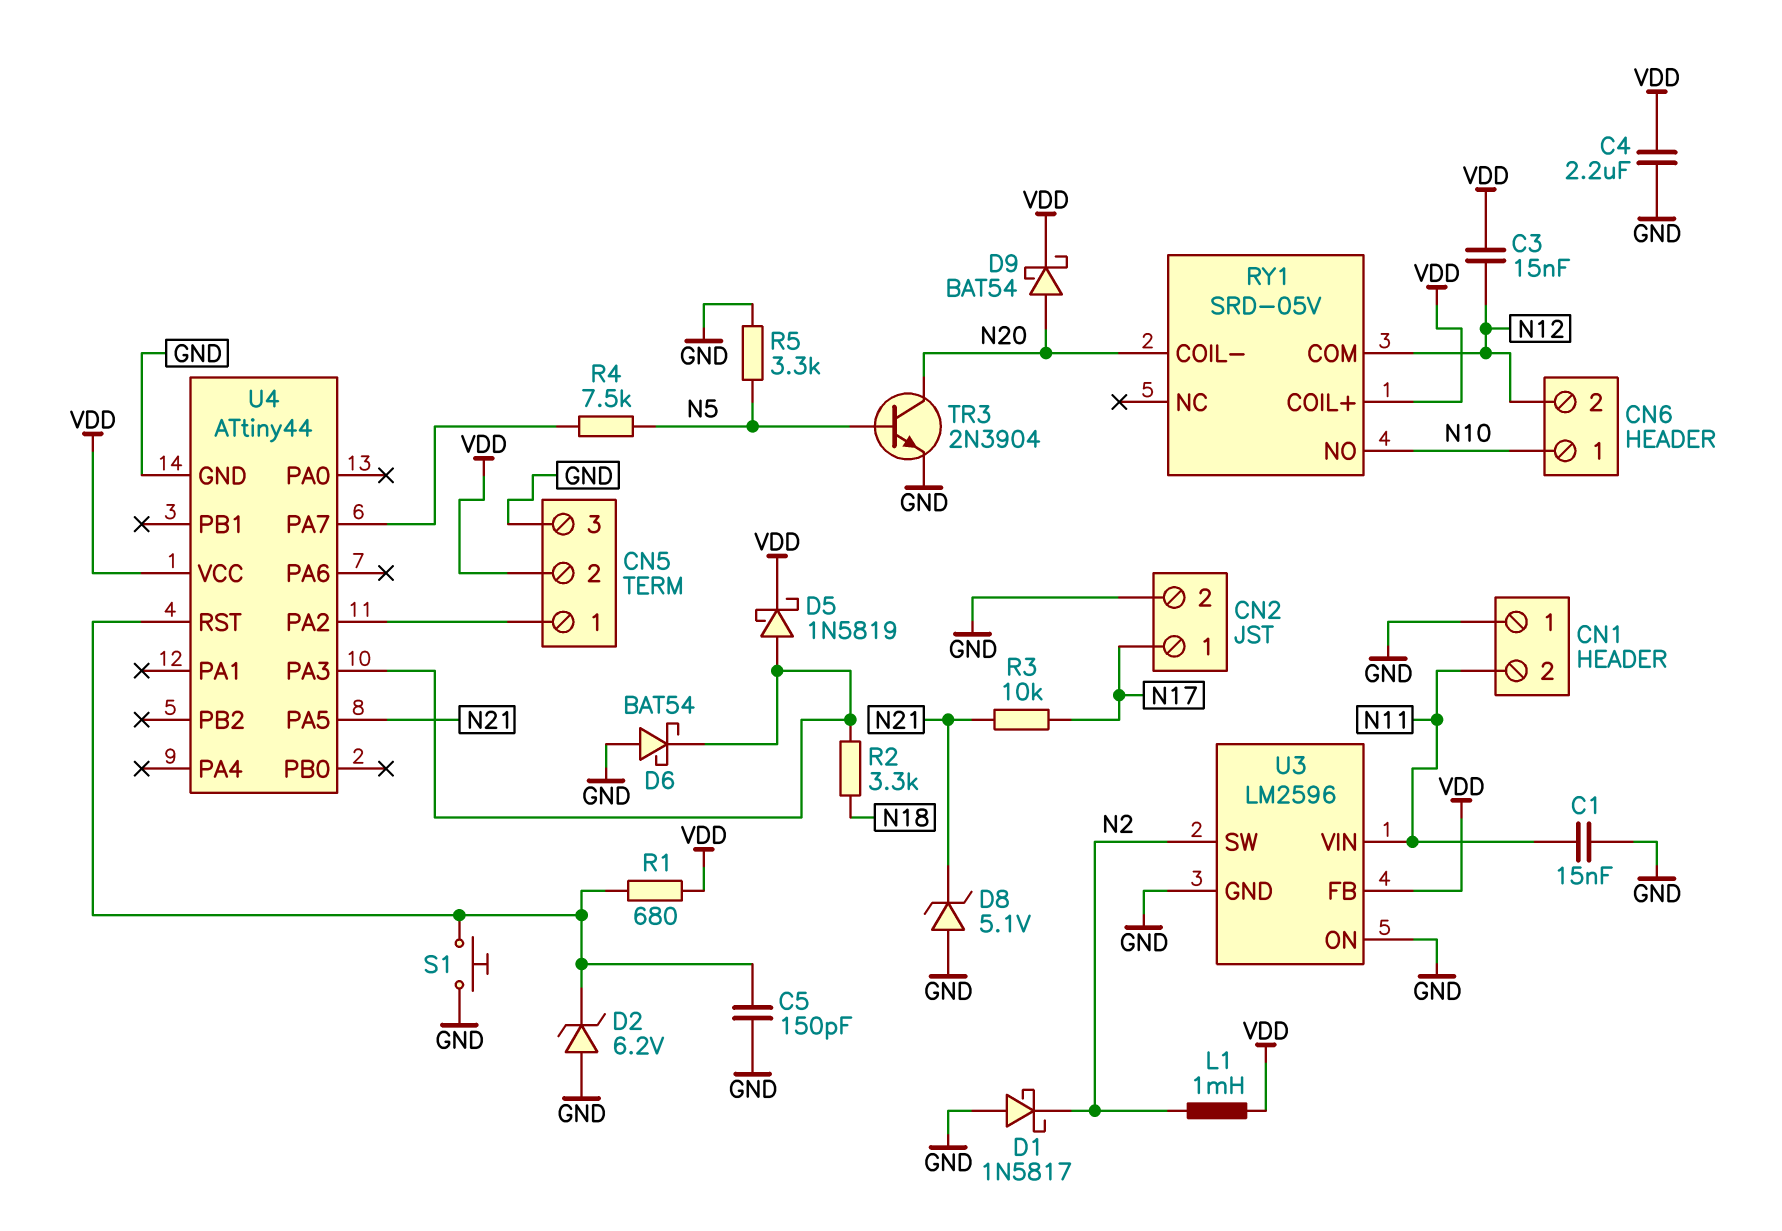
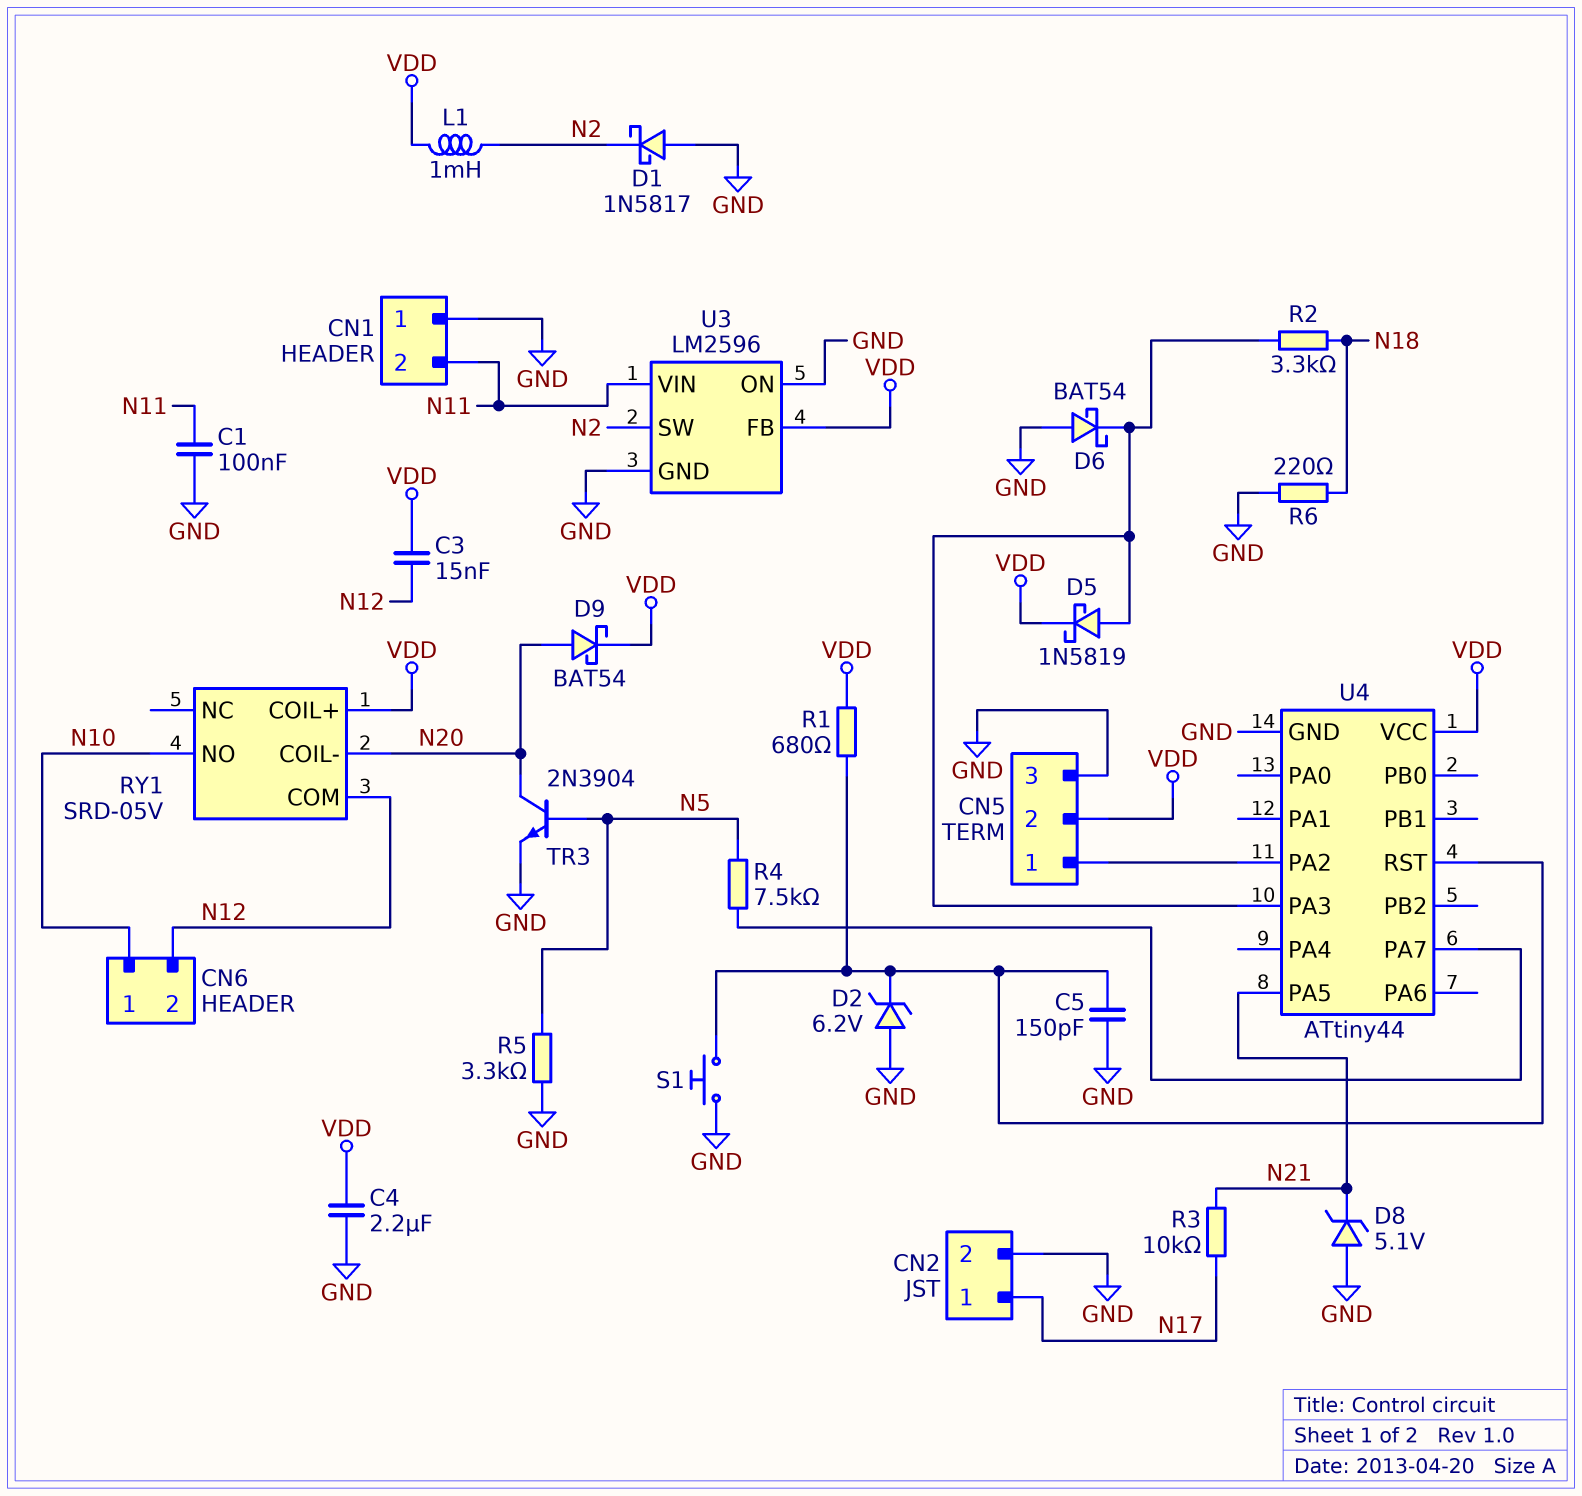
C1: 15nF (GND, N11) -> 100nF (GND, N11)
R6: none -> 220 (GND, N18)

